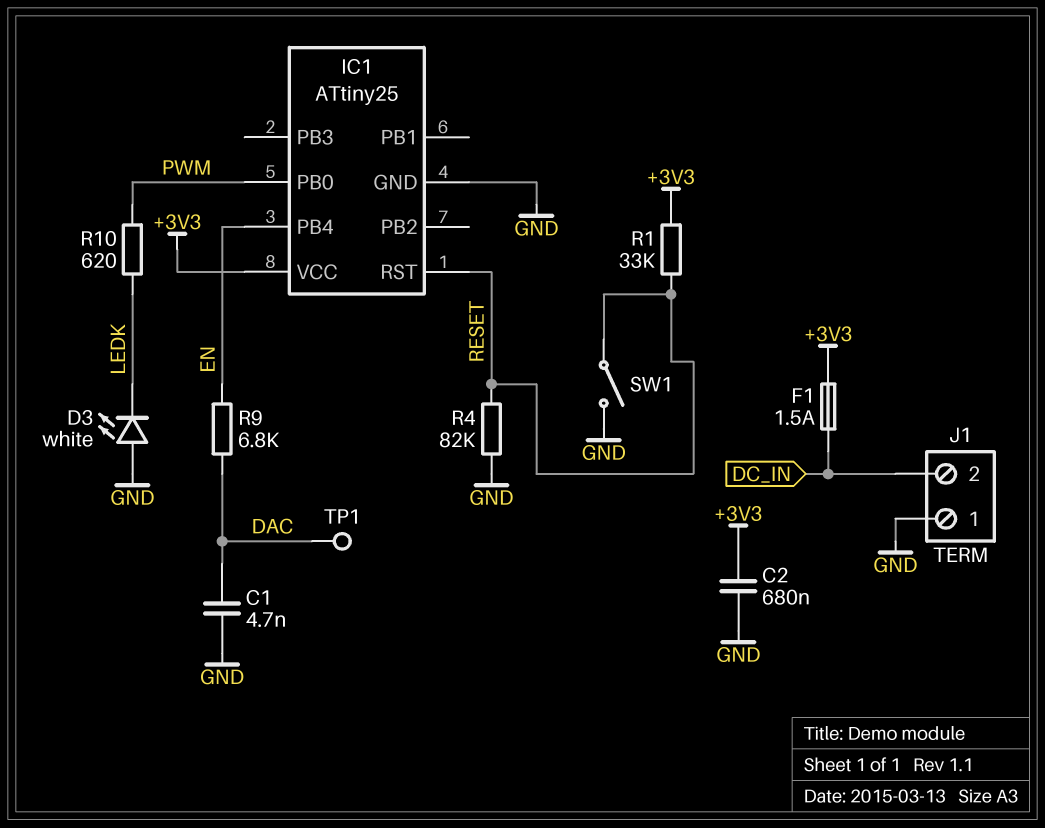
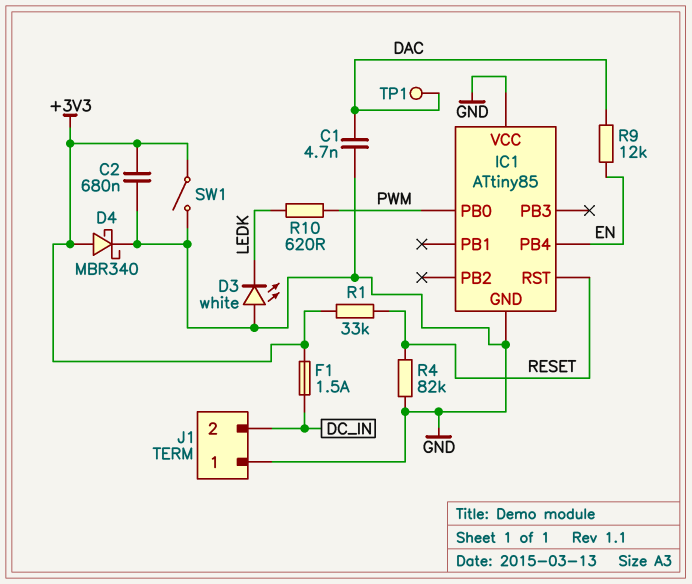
D4: none -> schottky MBR340 (A +3V3, K GND)
IC1: ATtiny25 -> ATtiny85
IC1 pin VCC: +3V3 -> GND
R9: 6.8k (DAC, EN) -> 12k (DAC, EN)
SW1: switch (GND, RESET) -> switch (+3V3, GND)

